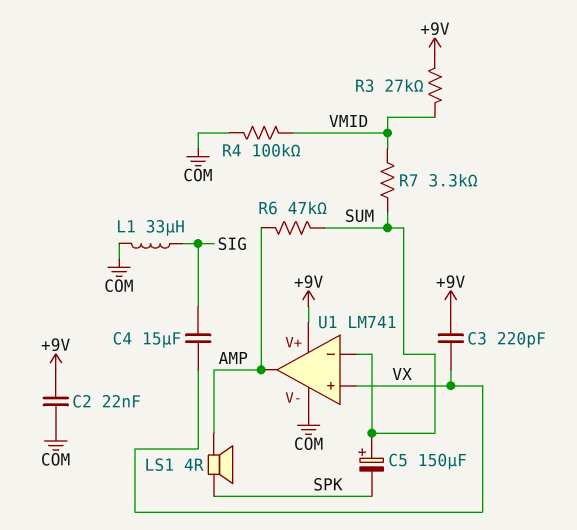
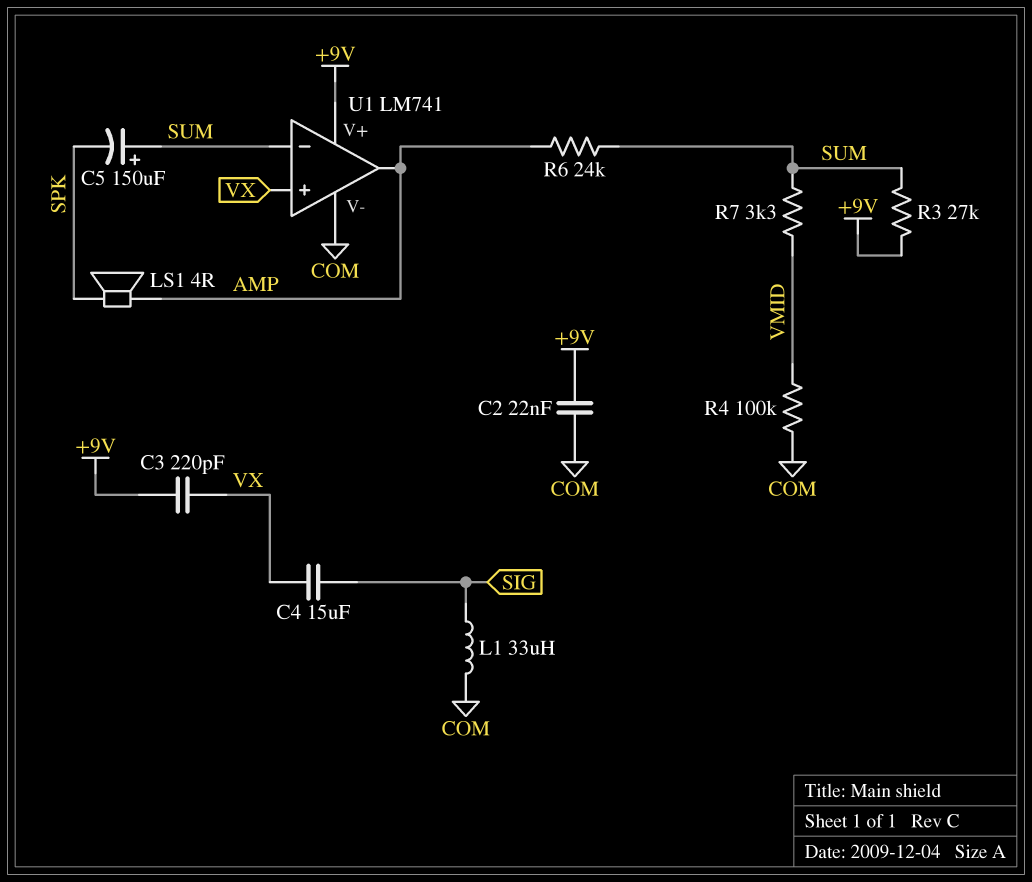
R3: 27k (+9V, VMID) -> 27k (+9V, SUM)
R6: 47k (AMP, SUM) -> 24k (AMP, SUM)

